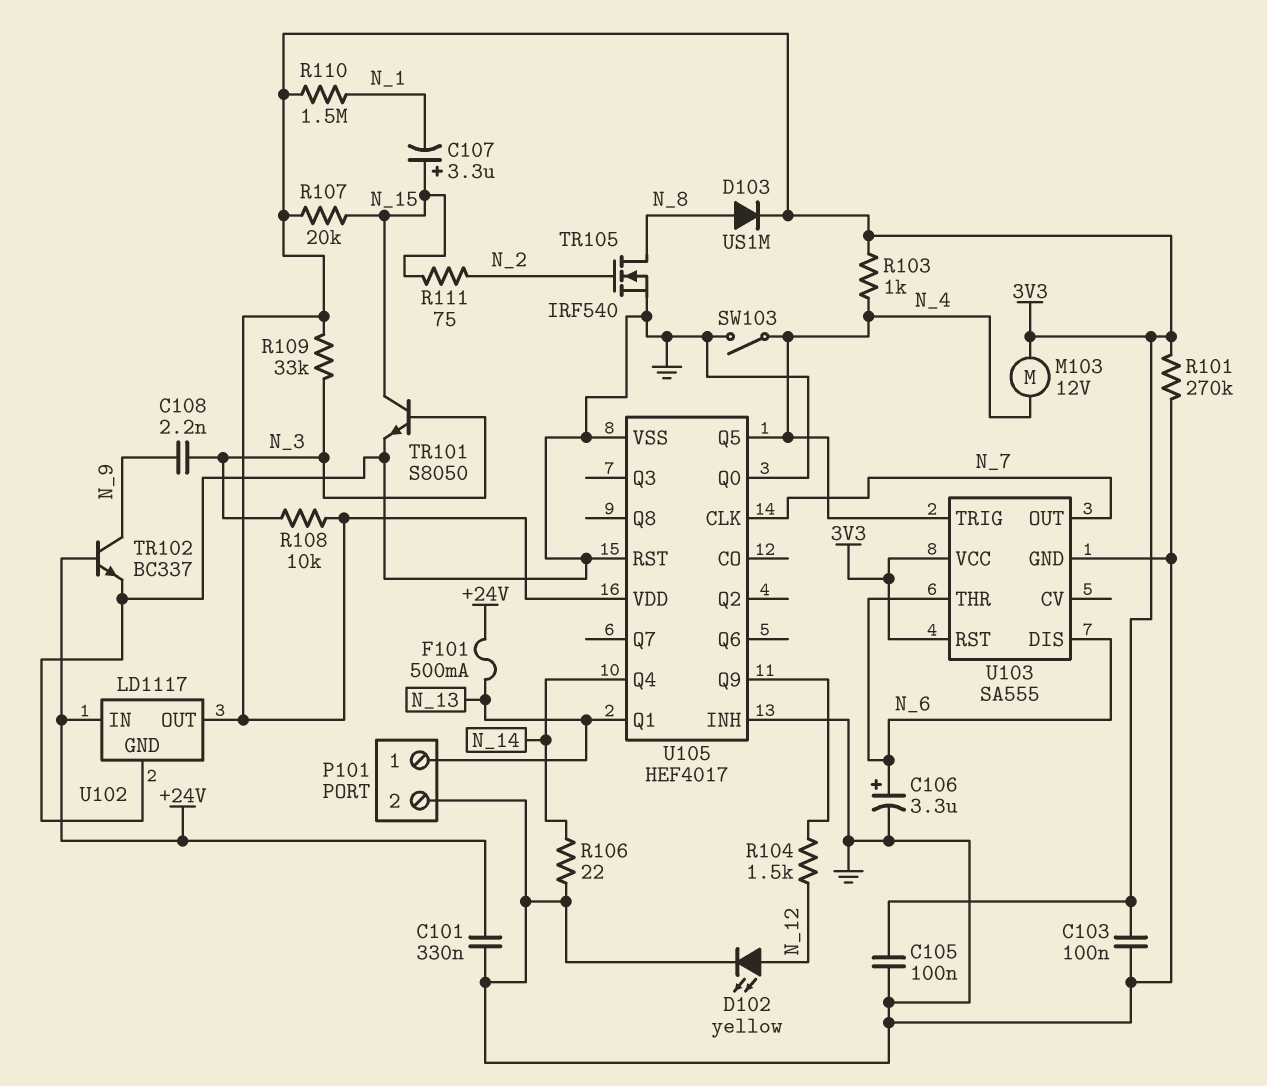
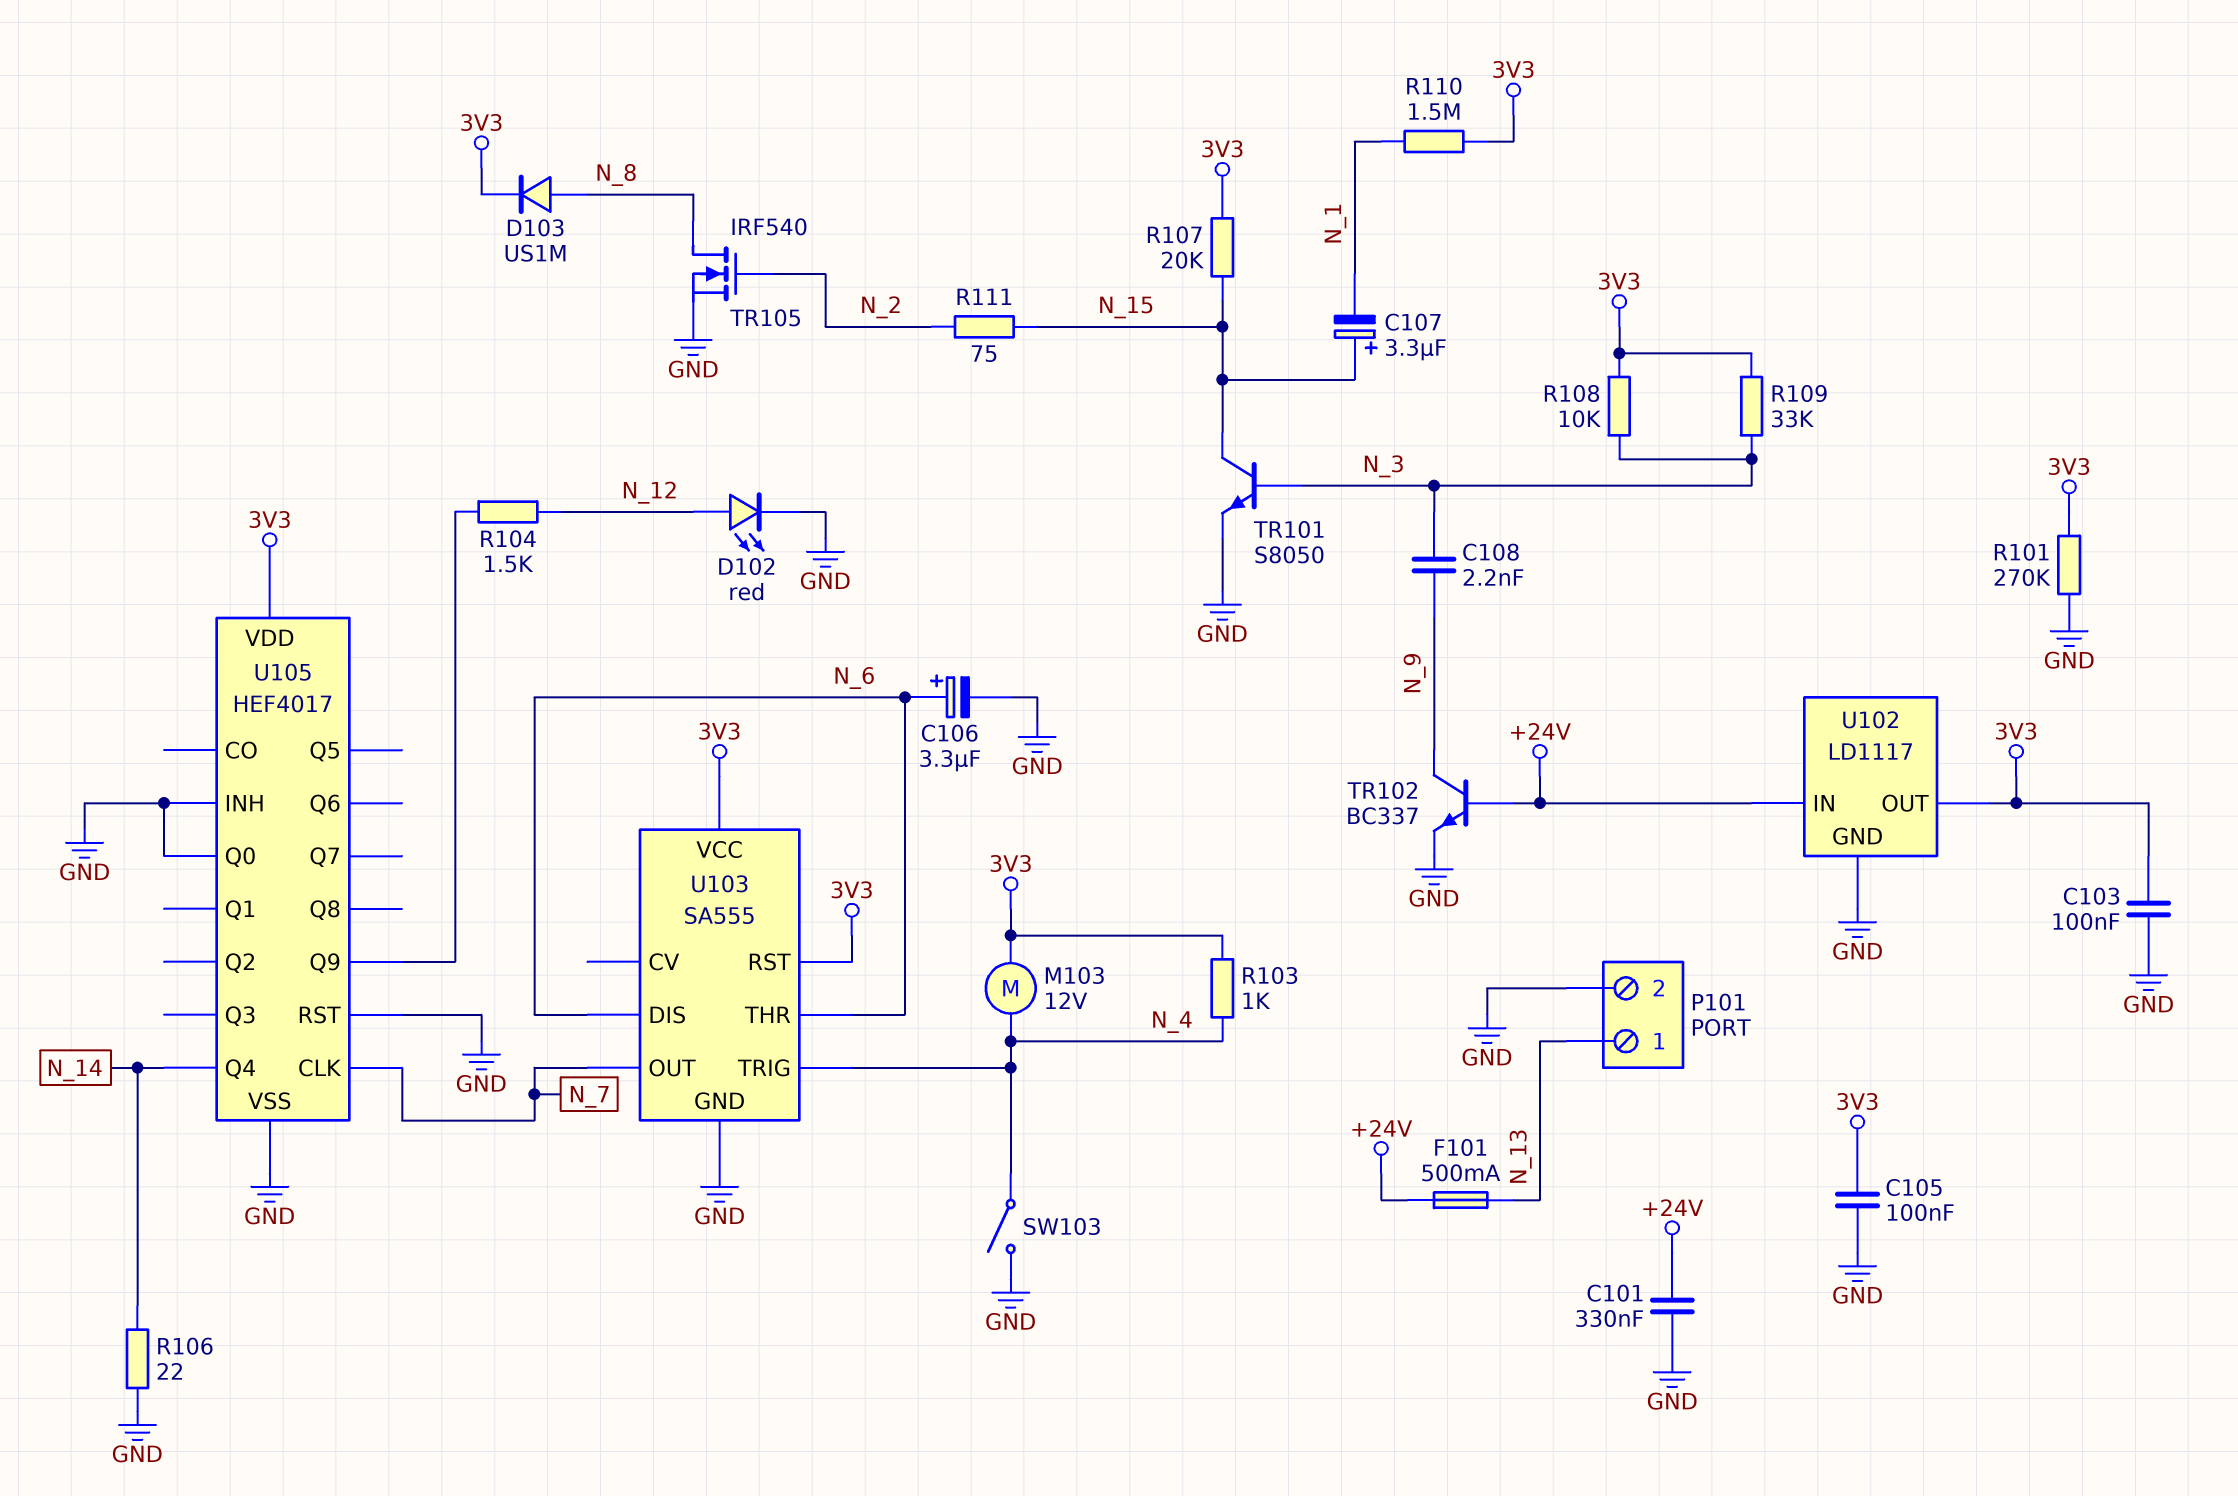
D102: LED yellow (A N_12, K GND) -> LED red (A N_12, K GND)
U105 pin Q1: N_13 -> none
U105 pin Q5: N_4 -> none

